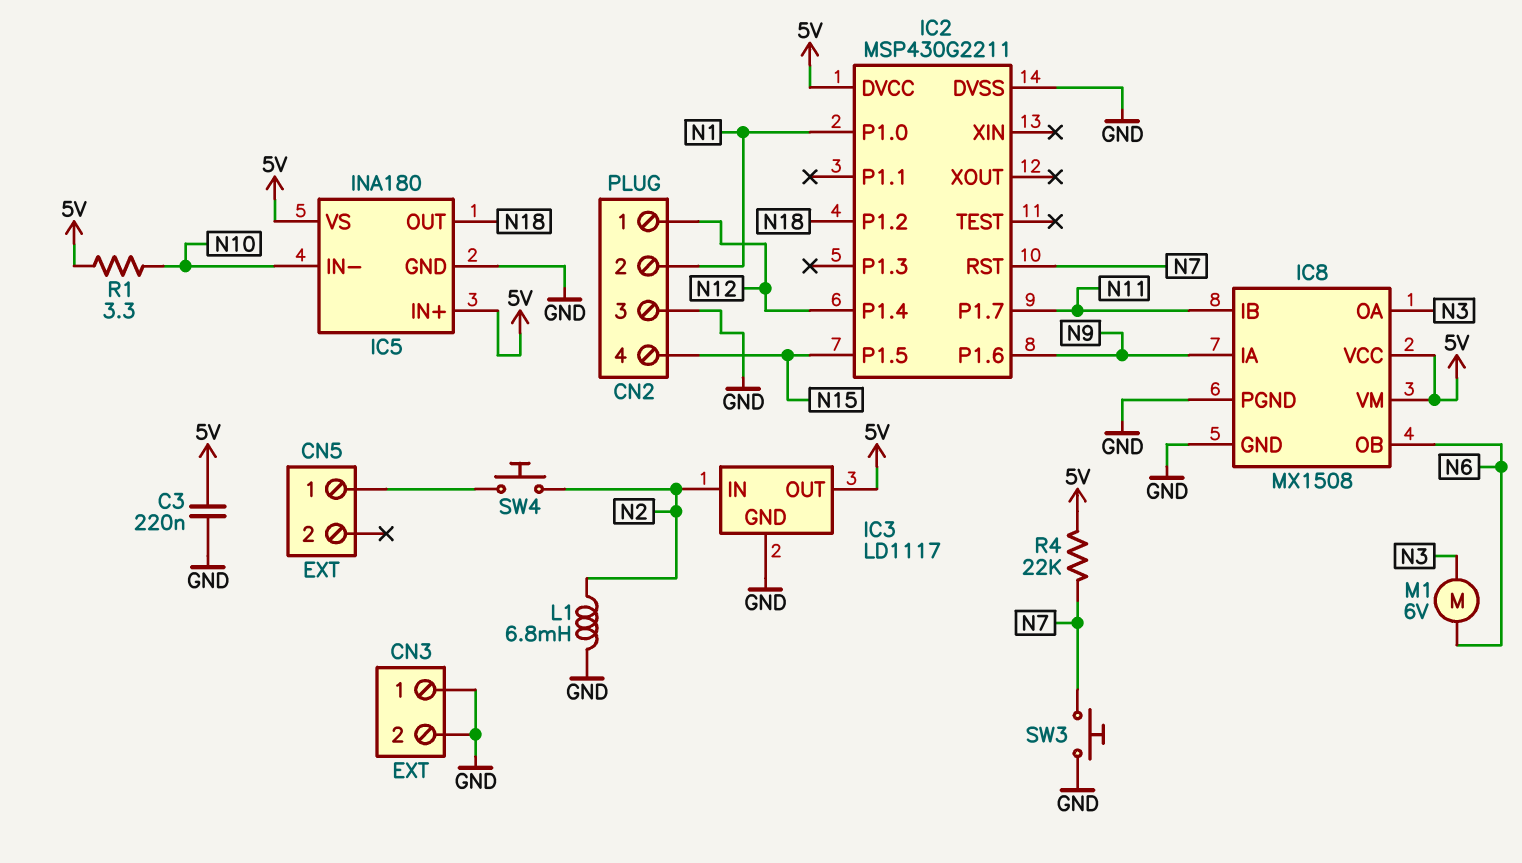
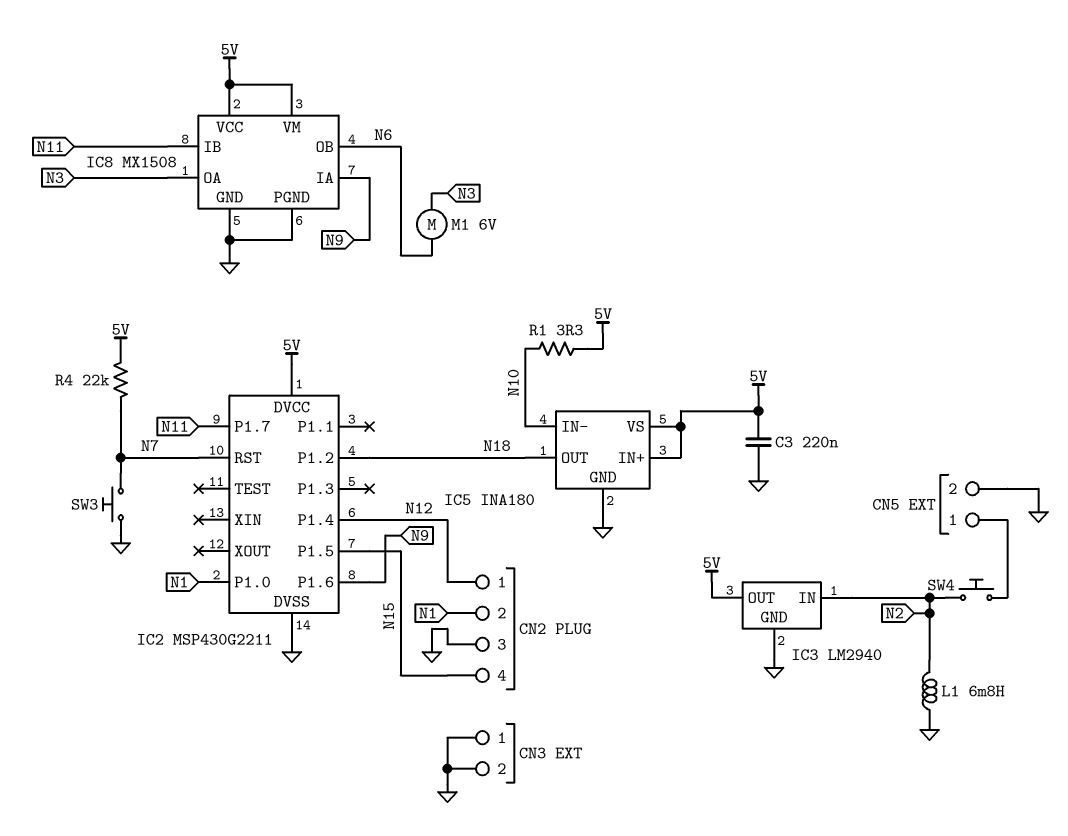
CN5 pin 2: none -> GND
IC3: LD1117 -> LM2940

